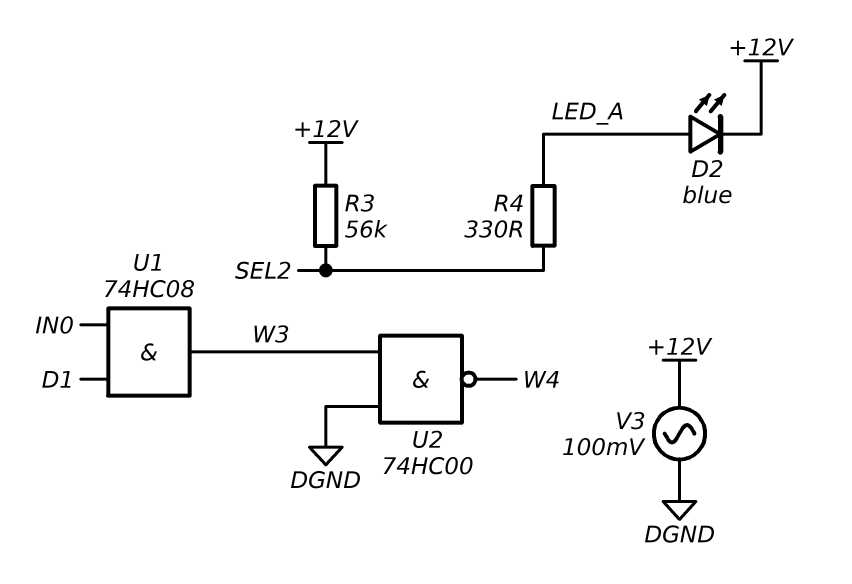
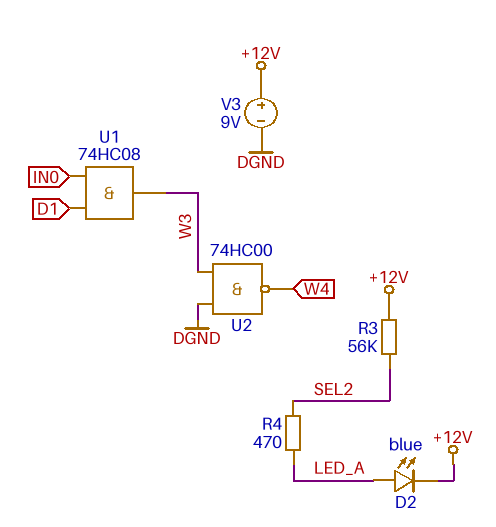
R4: 330 (LED_A, SEL2) -> 470 (LED_A, SEL2)
V3: AC 100mV (+12V, DGND) -> 9V (plus +12V, minus DGND)

